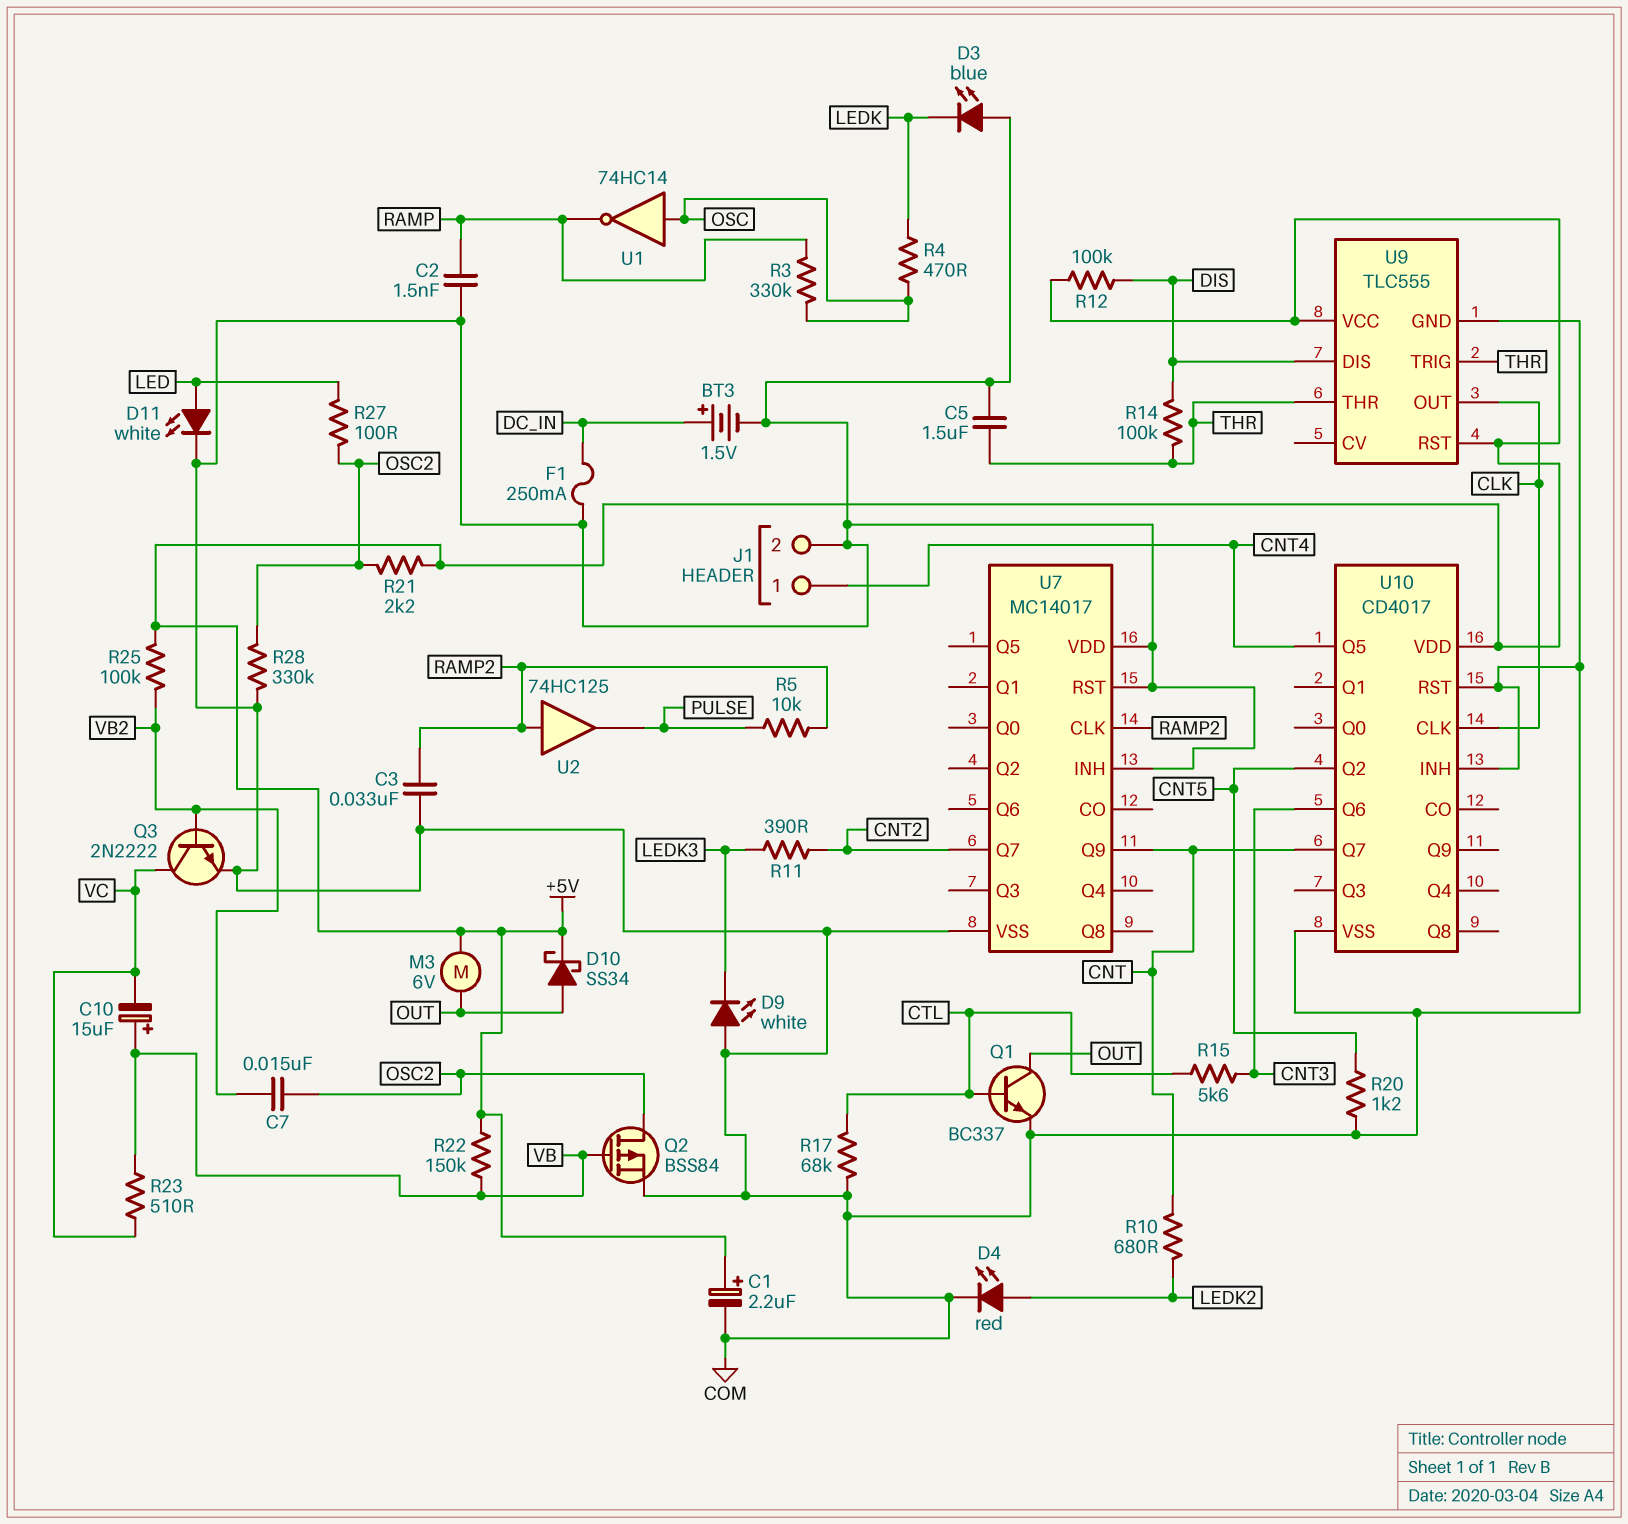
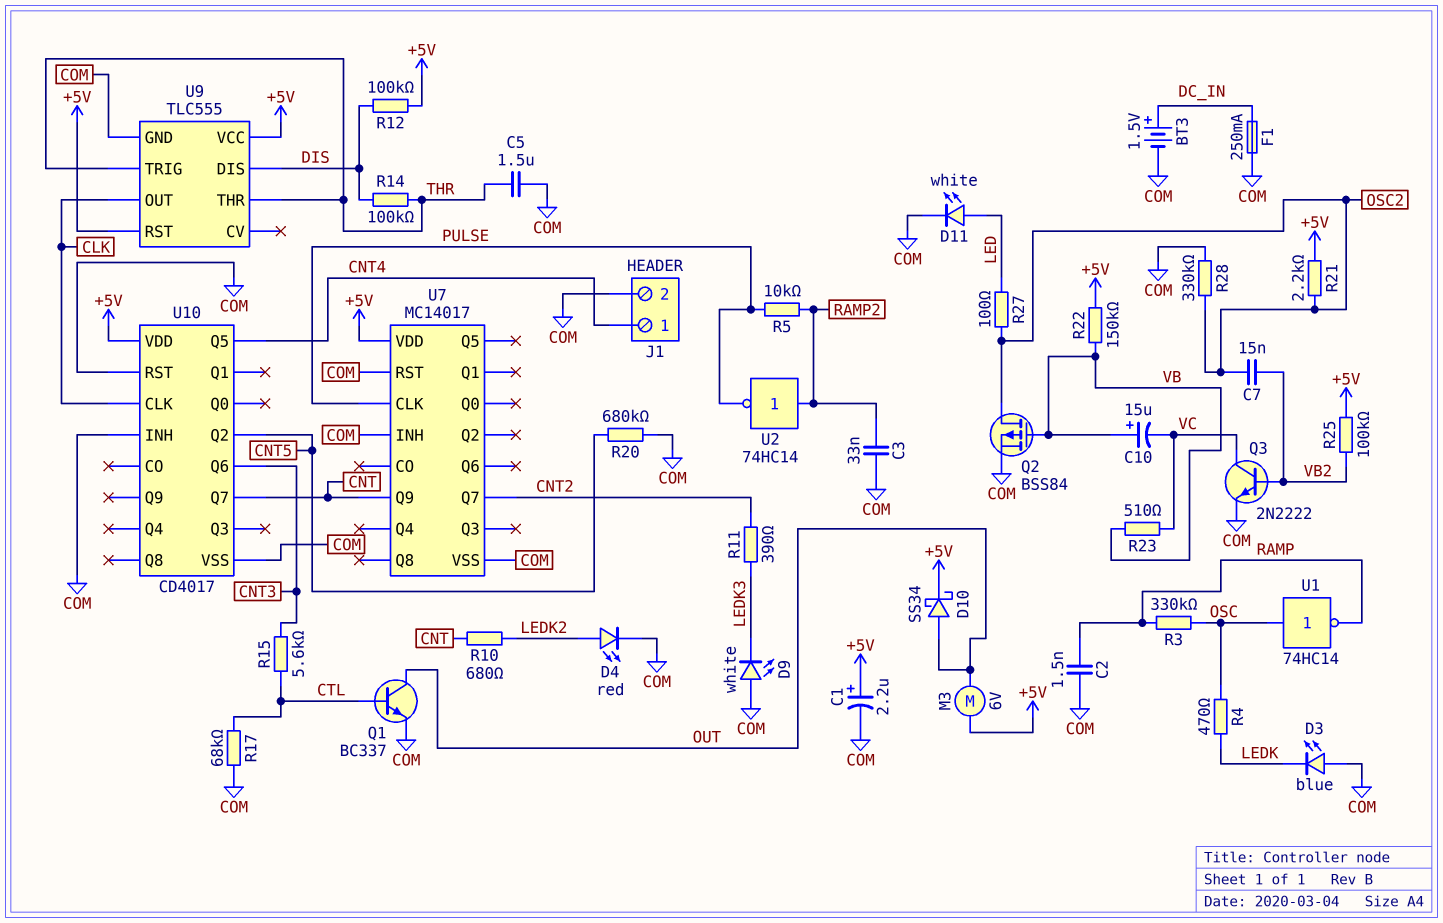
R20: 1.2k (CNT5, COM) -> 680k (CNT5, COM)
U2: buffer 74HC125 (in RAMP2, out PULSE) -> NOT 74HC14 (in RAMP2, out PULSE)
U7 pin CLK: RAMP2 -> PULSE
U7 pin VDD: COM -> +5V

